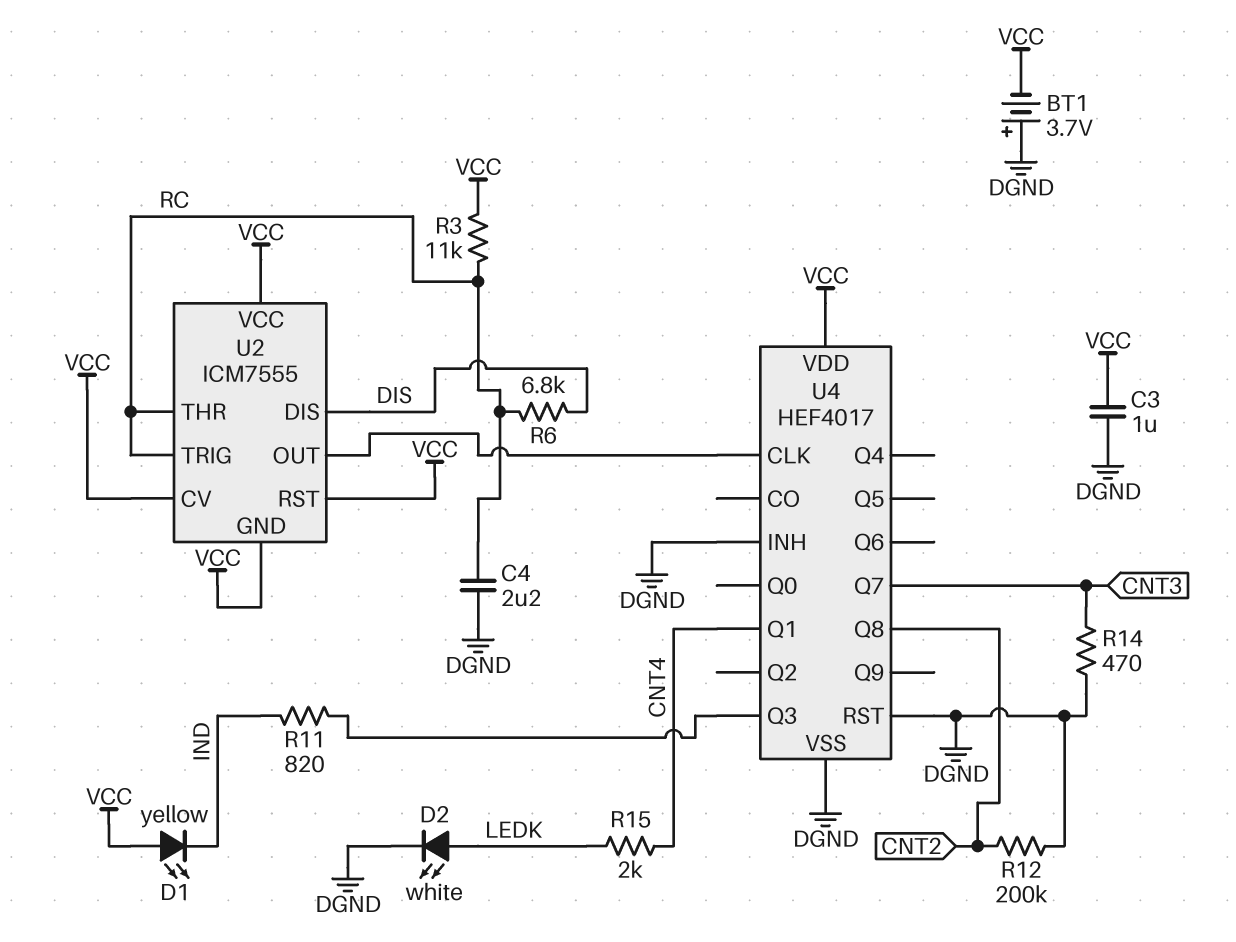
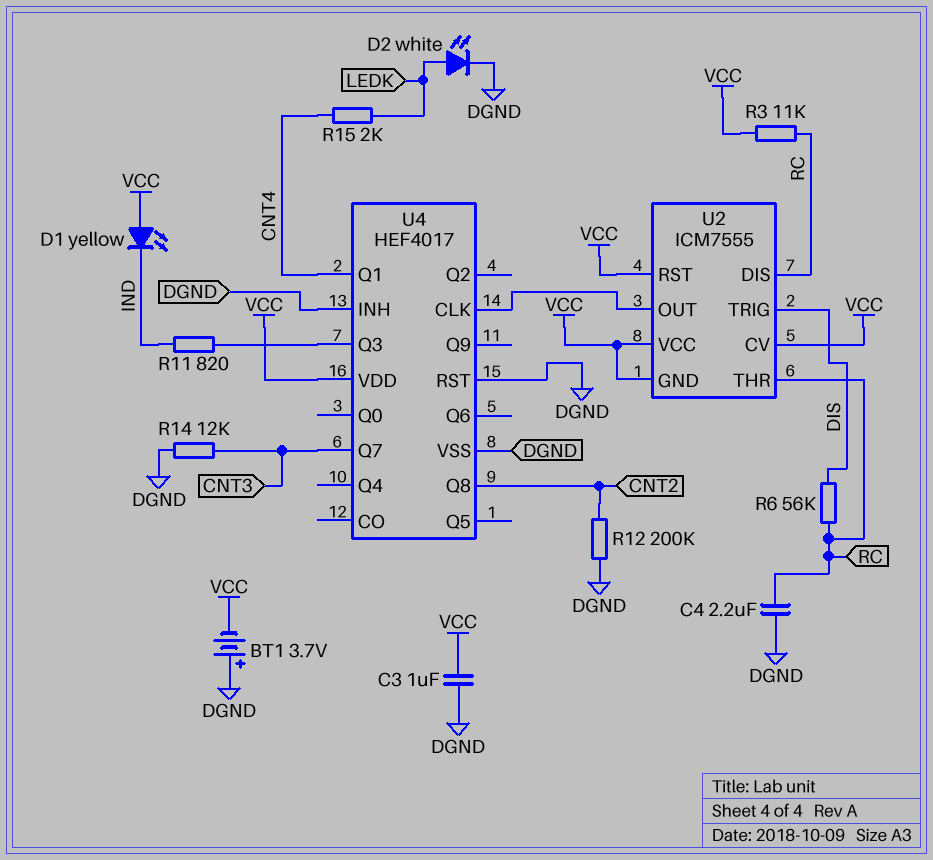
R6: 6.8k (DIS, RC) -> 56k (DIS, RC)
R14: 470 (CNT3, DGND) -> 12k (CNT3, DGND)
U2 pin DIS: DIS -> RC
U2 pin TRIG: RC -> DIS

